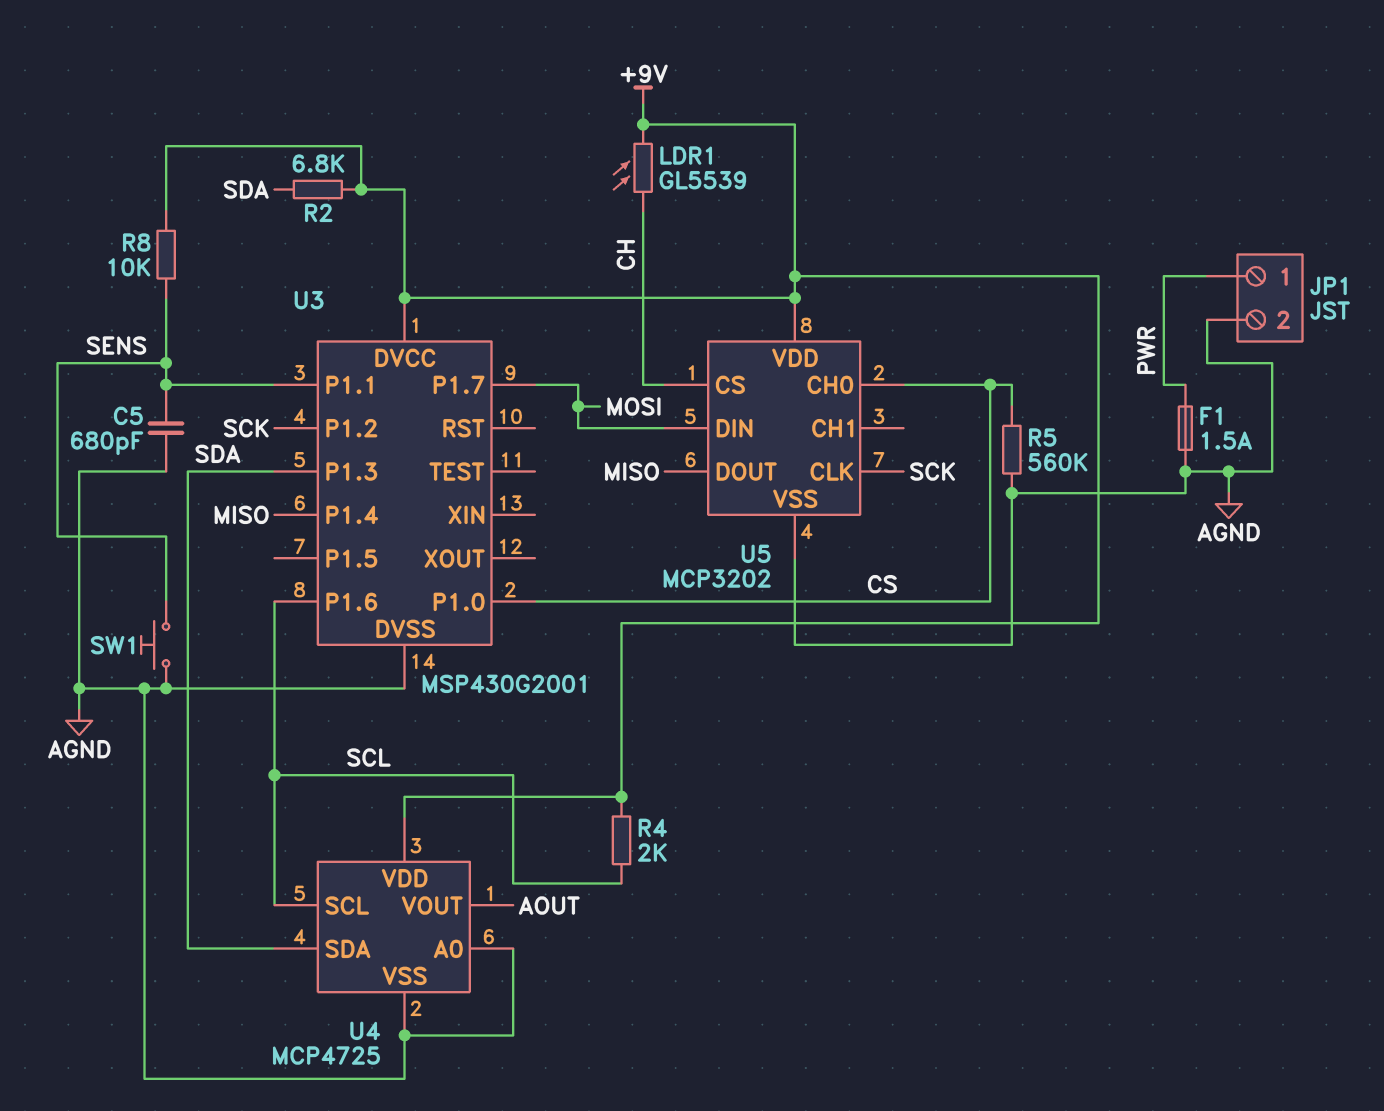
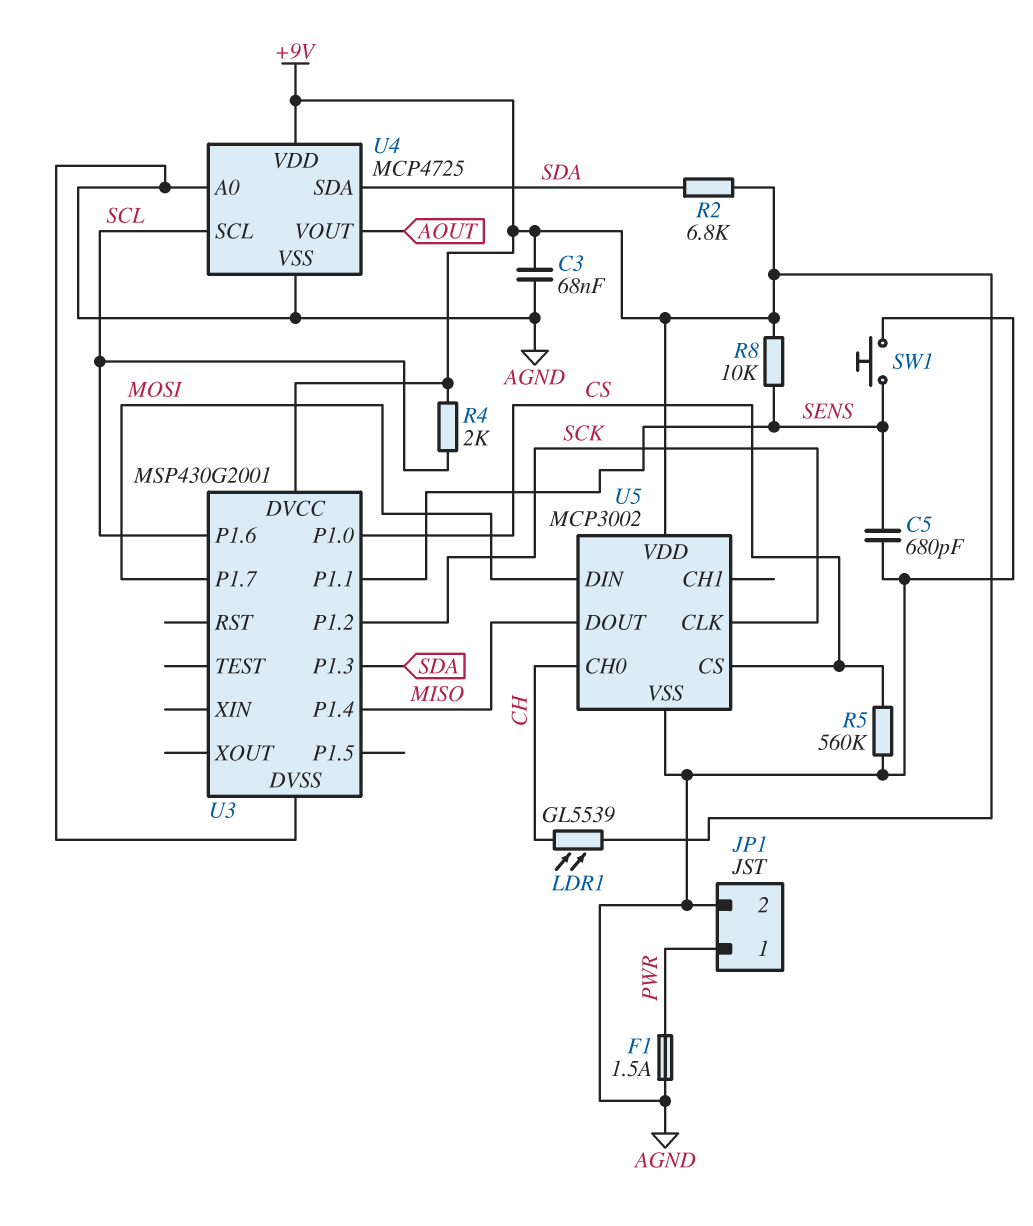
C3: none -> 68nF (+9V, AGND)
U5: MCP3202 -> MCP3002
U5 pin CH0: CS -> CH
U5 pin CS: CH -> CS

